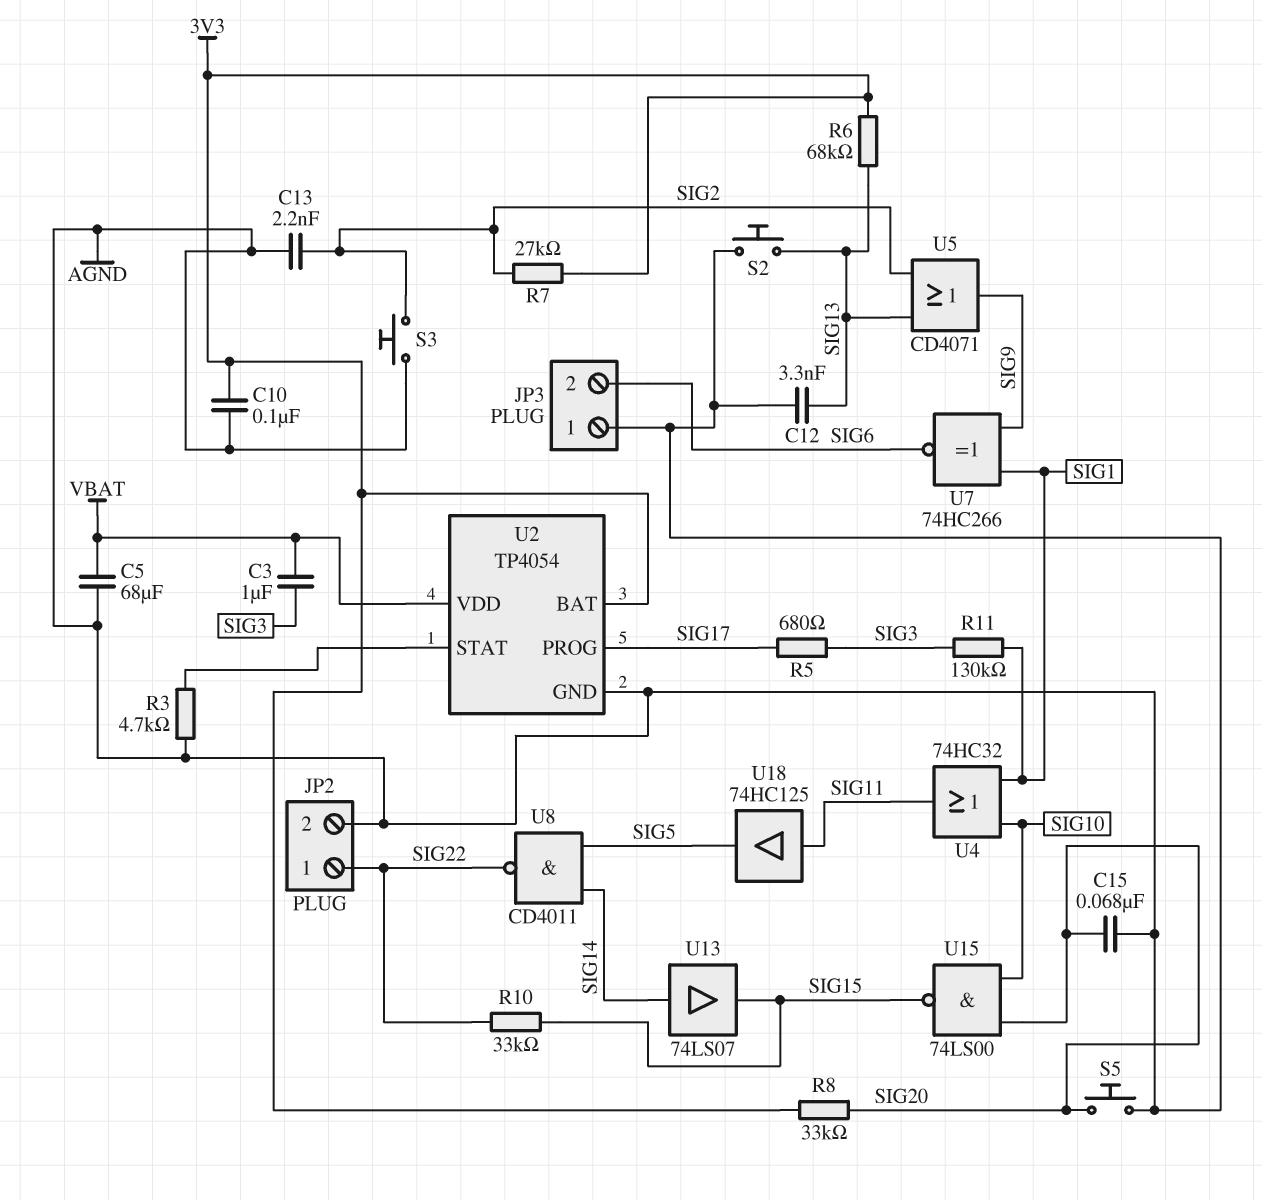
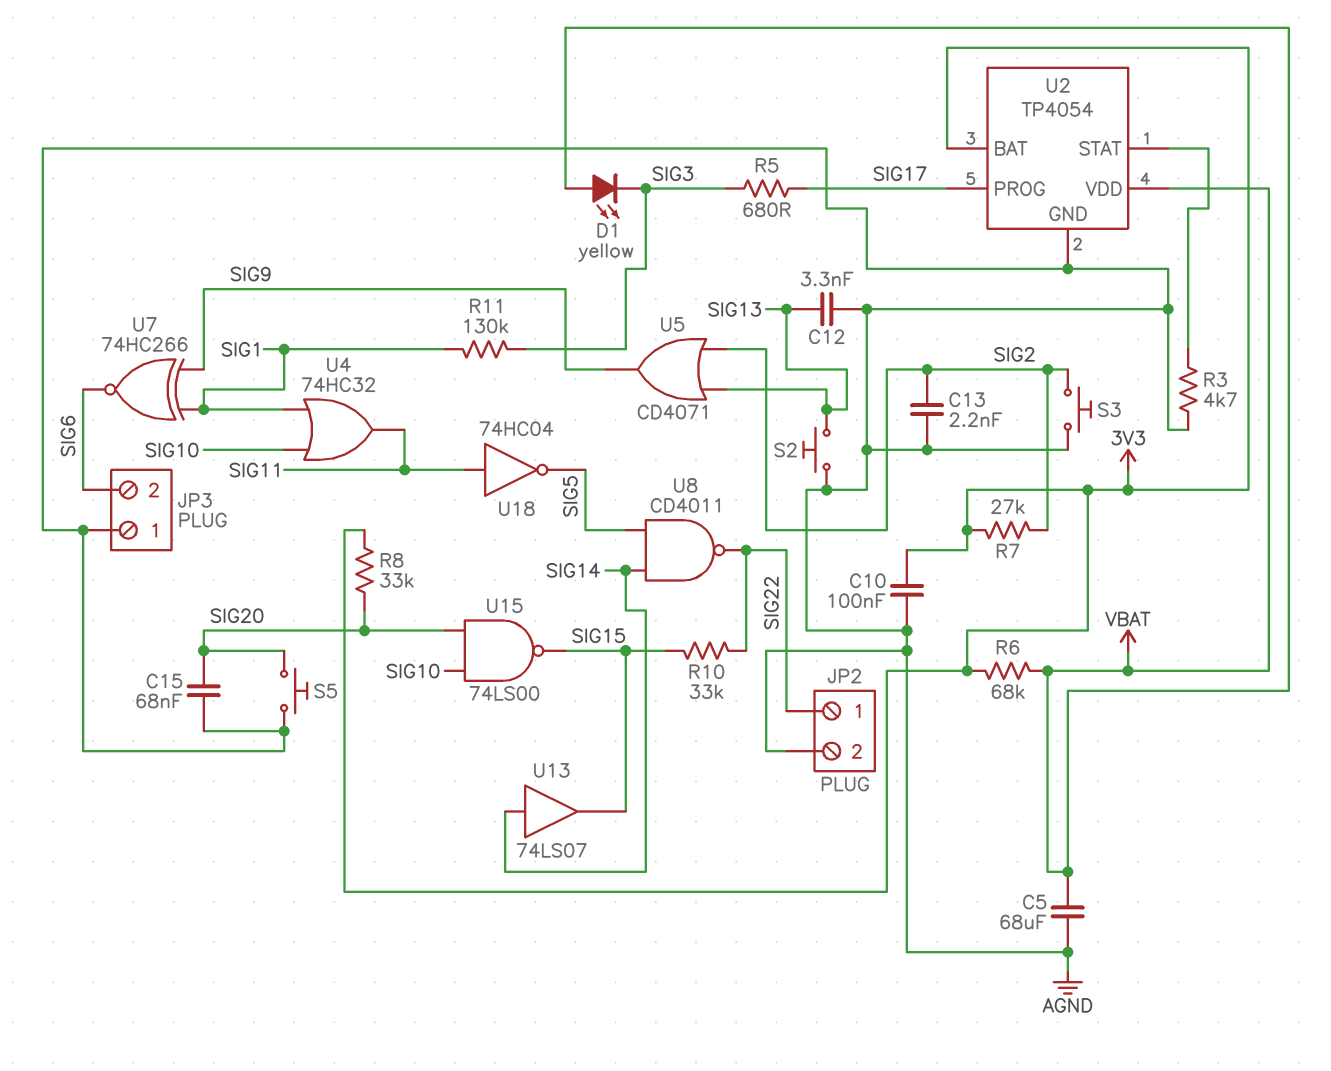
C3: 1uF (SIG3, VBAT) -> none
D1: none -> LED yellow (A VBAT, K SIG3)
R6: 68k (3V3, SIG13) -> 68k (3V3, VBAT)
U18: buffer 74HC125 (in SIG11, out SIG5) -> NOT 74HC04 (in SIG11, out SIG5)

